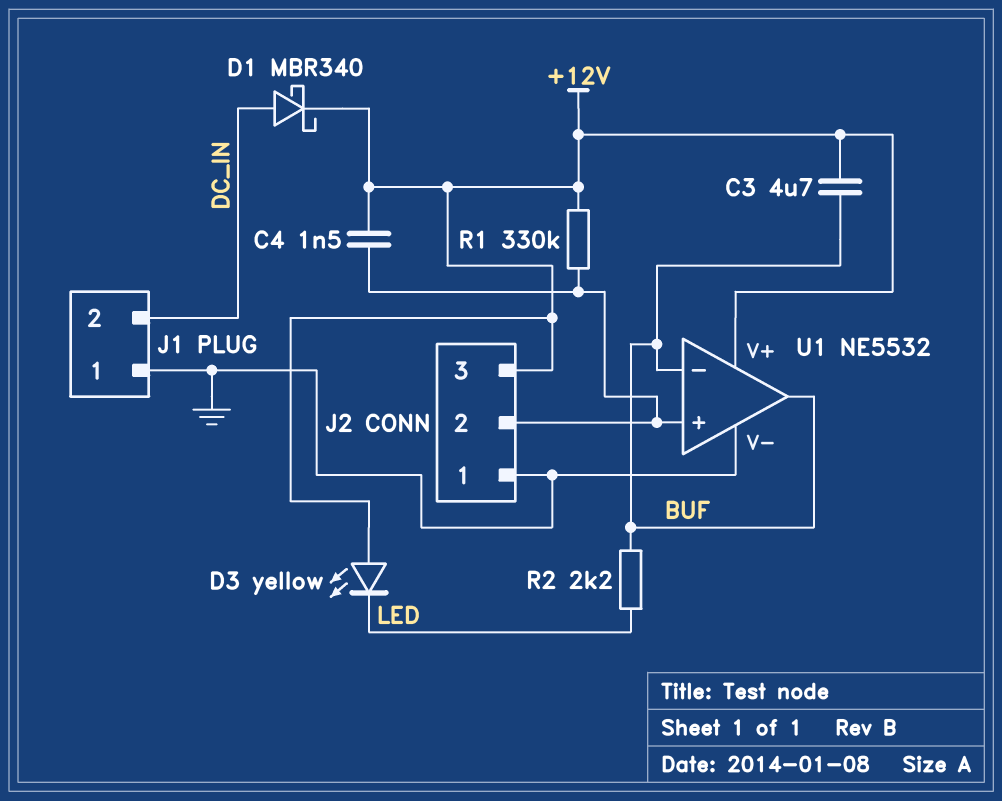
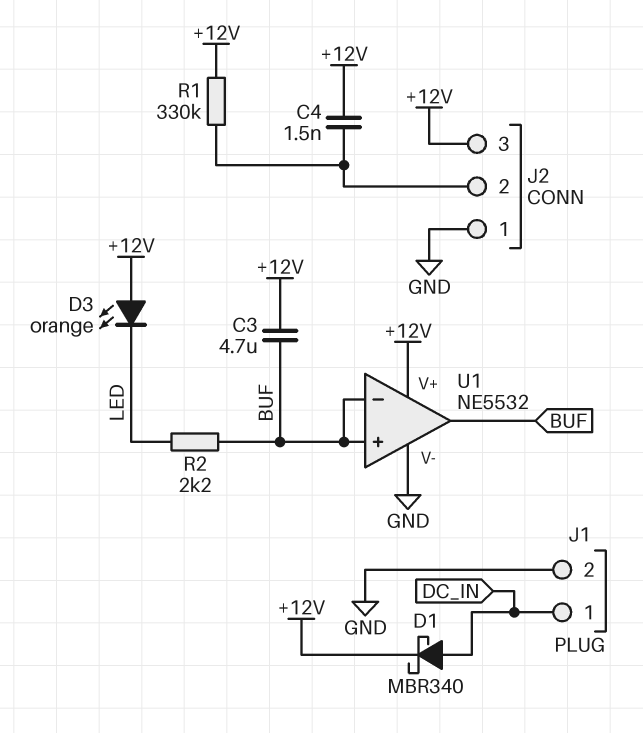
D3: LED yellow (A +12V, K LED) -> LED orange (A +12V, K LED)
J1 pin 1: GND -> DC_IN
J1 pin 2: DC_IN -> GND
U1 pin in+: J2/2 -> BUF

